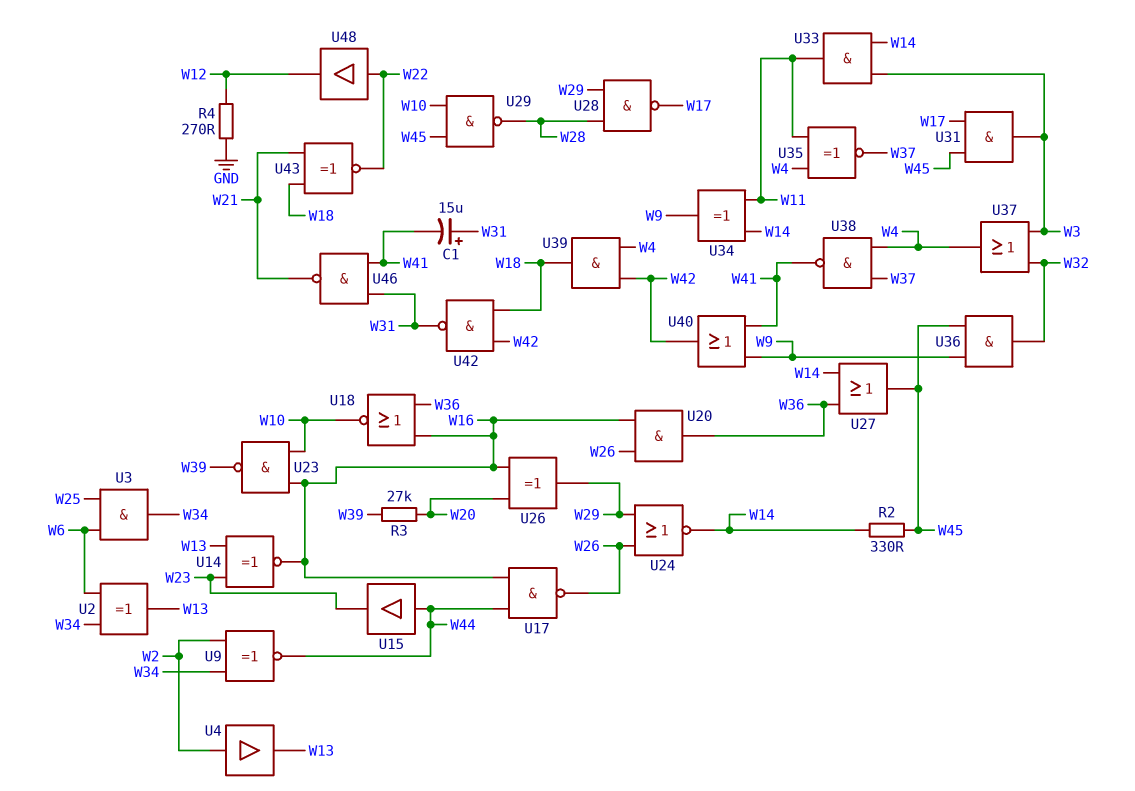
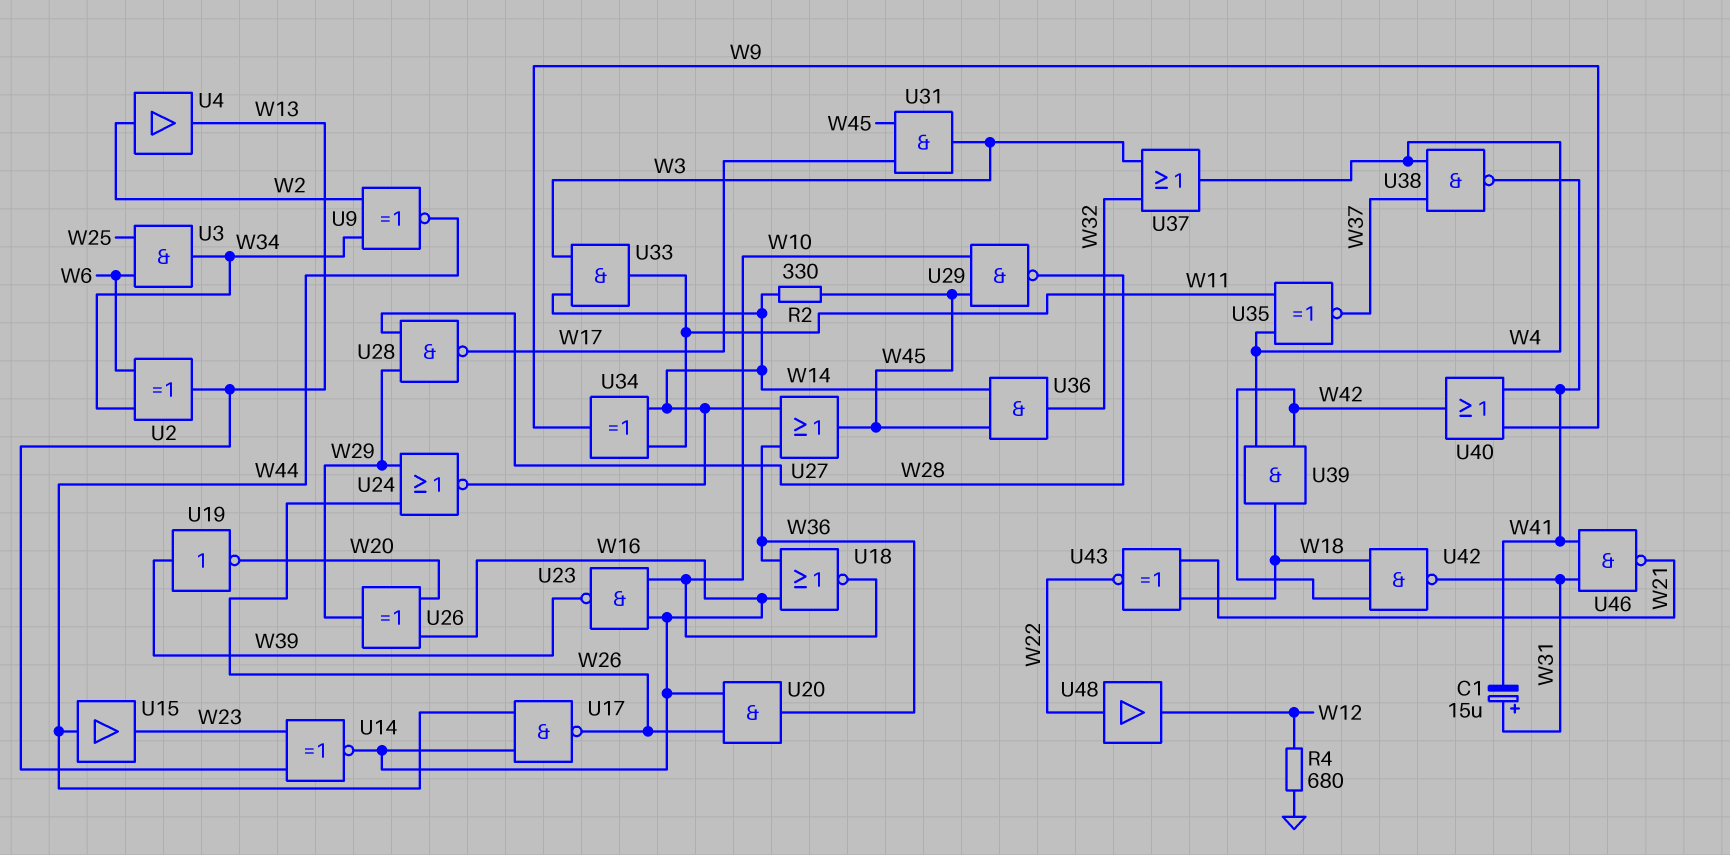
R3: 27k (W20, W39) -> none
R4: 270 (GND, W12) -> 680 (GND, W12)
U19: none -> NOT (in W39, out W20)
U36: AND (in W9, in W45, out W32) -> AND (in W14, in W45, out W32)

